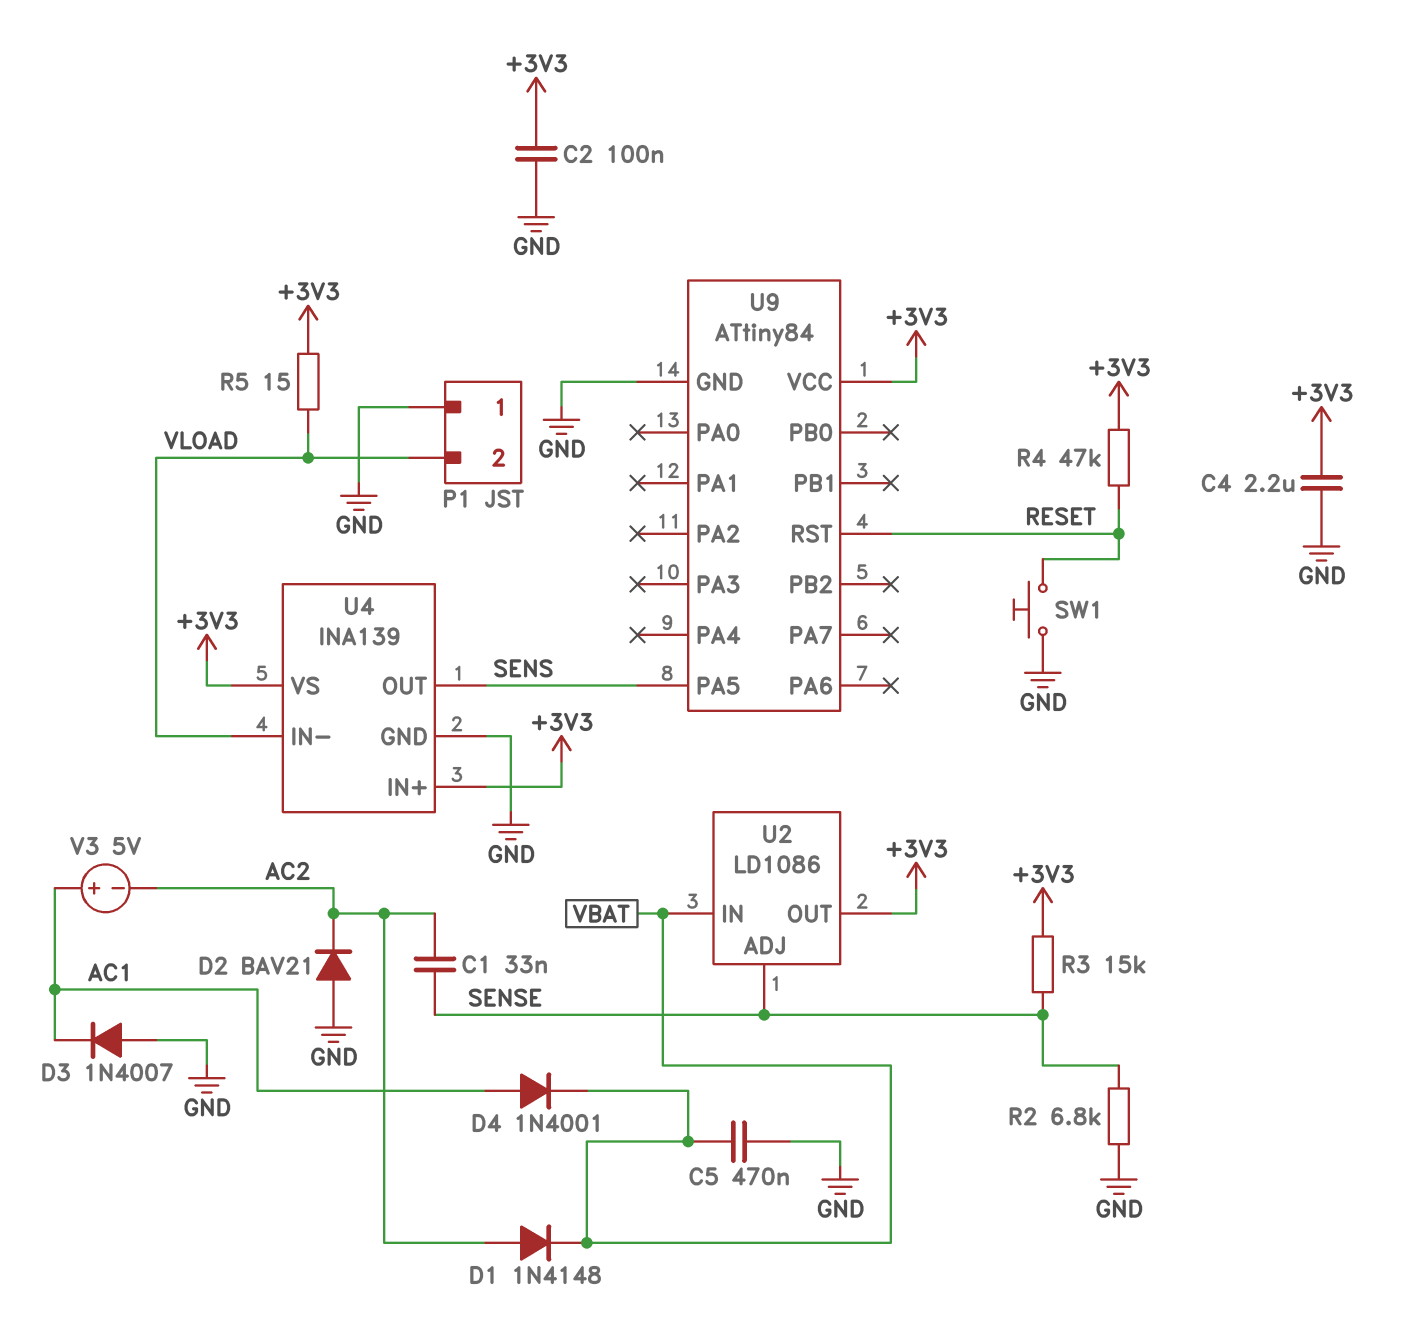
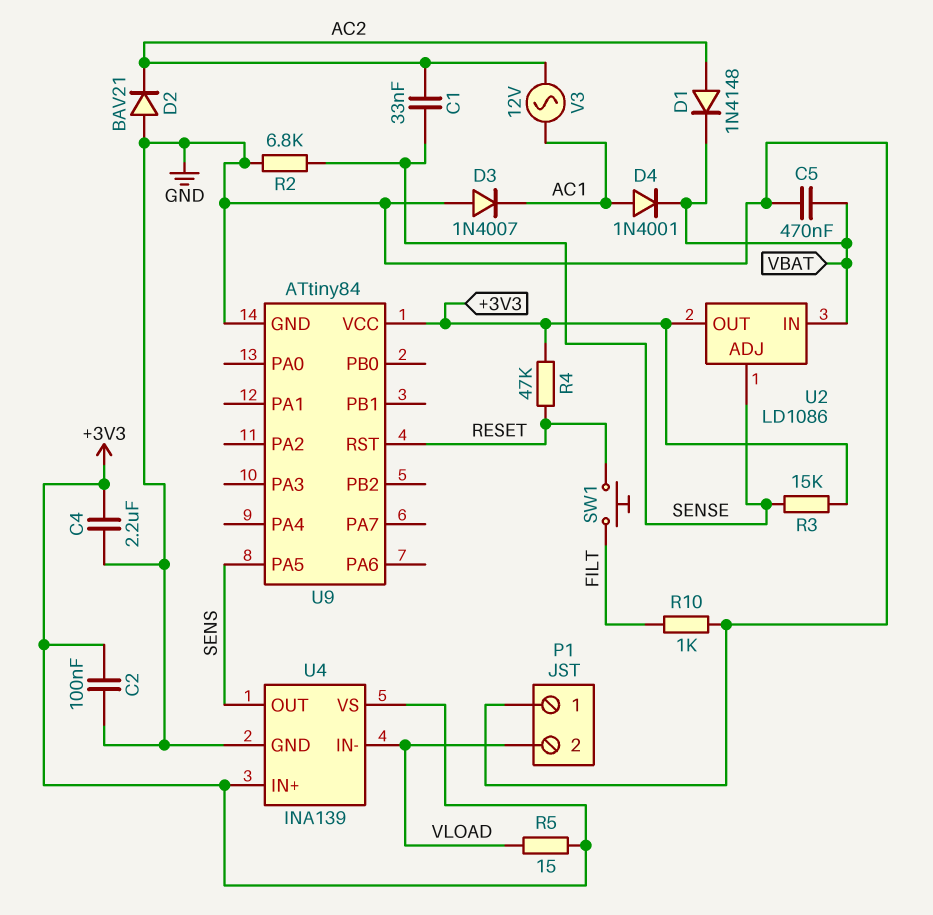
R10: none -> 1k (FILT, GND)
SW1: button (GND, RESET) -> button (FILT, RESET)
V3: 5V (plus AC1, minus AC2) -> AC 12V (AC1, AC2)

